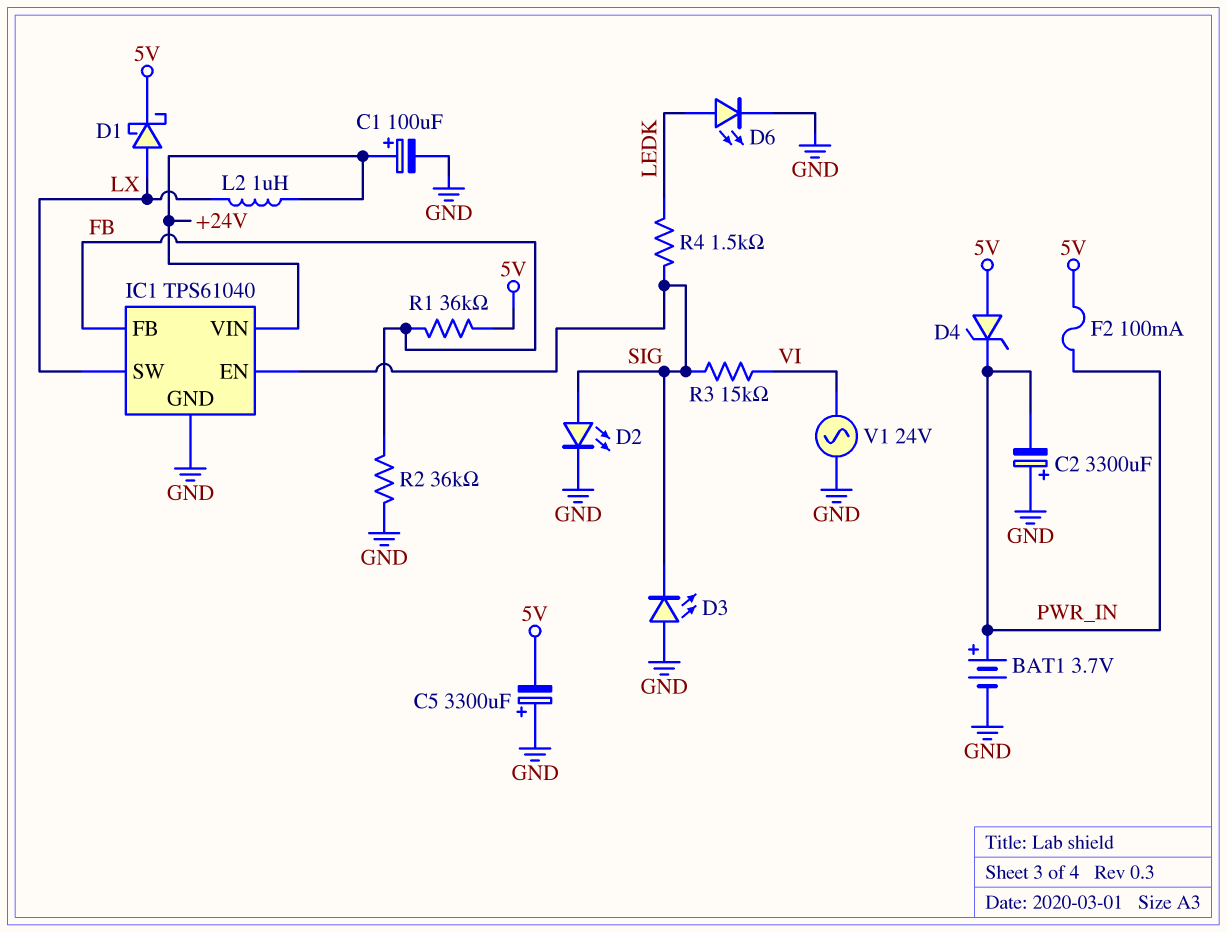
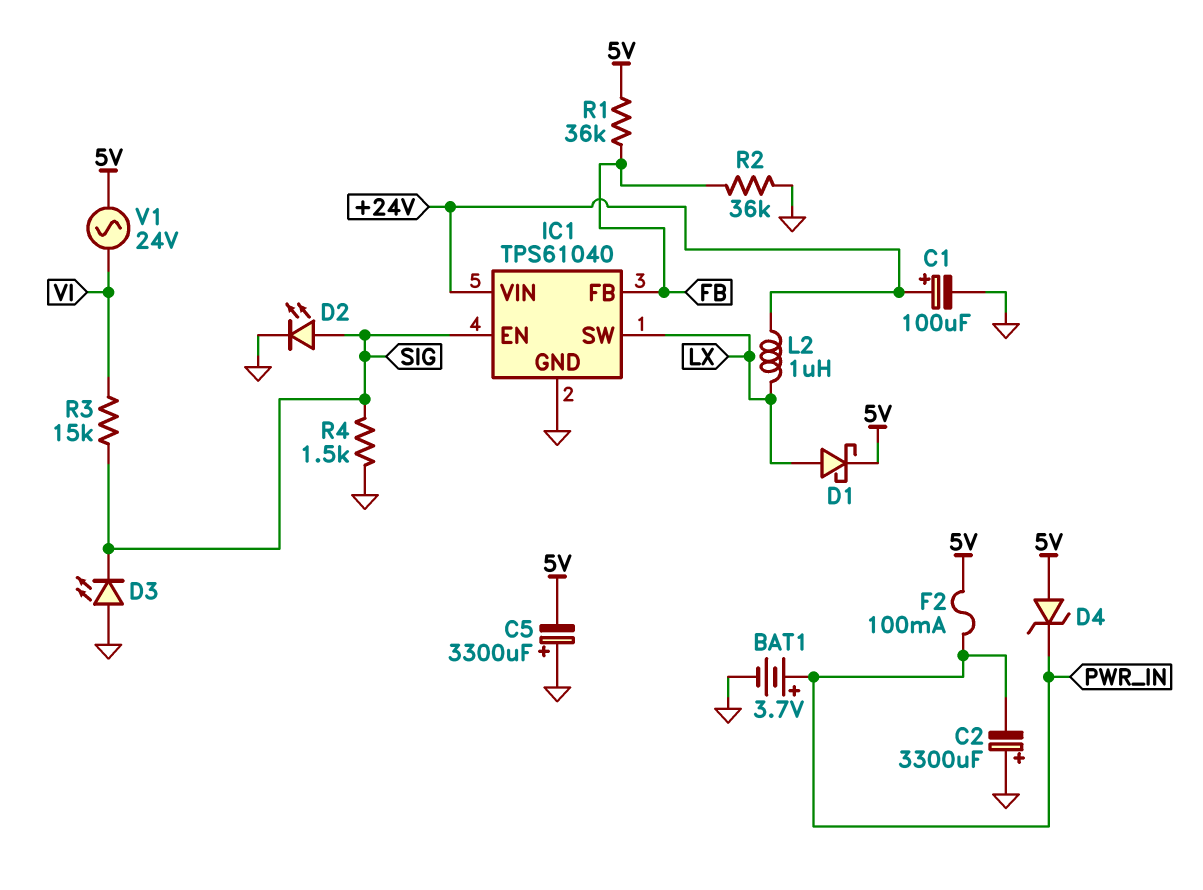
D6: LED (A LEDK, K GND) -> none
R4: 1.5k (LEDK, SIG) -> 1.5k (GND, SIG)
V1: AC 24V (GND, VI) -> AC 24V (5V, VI)

